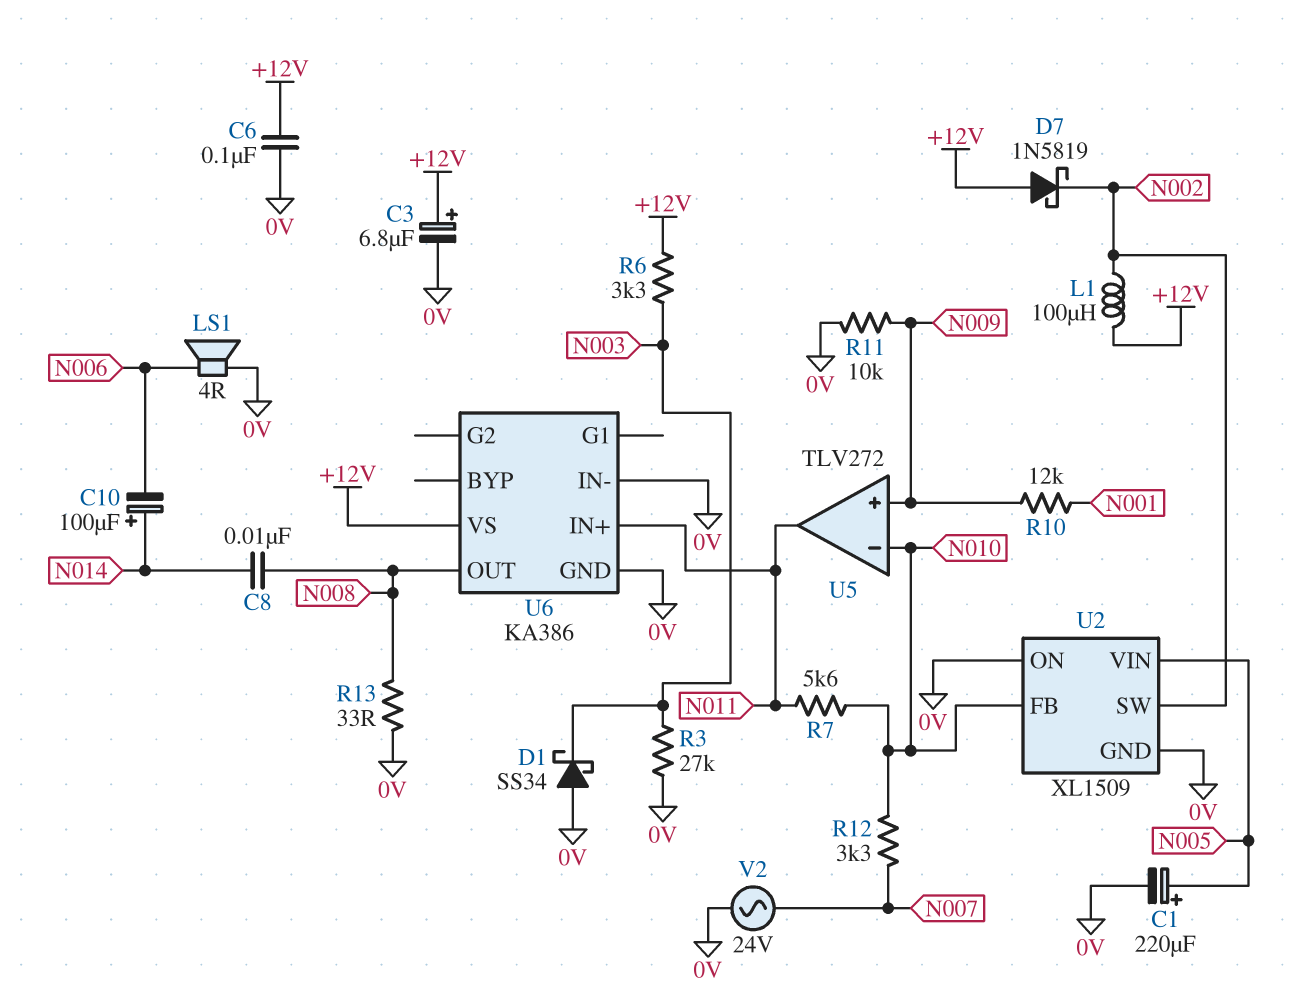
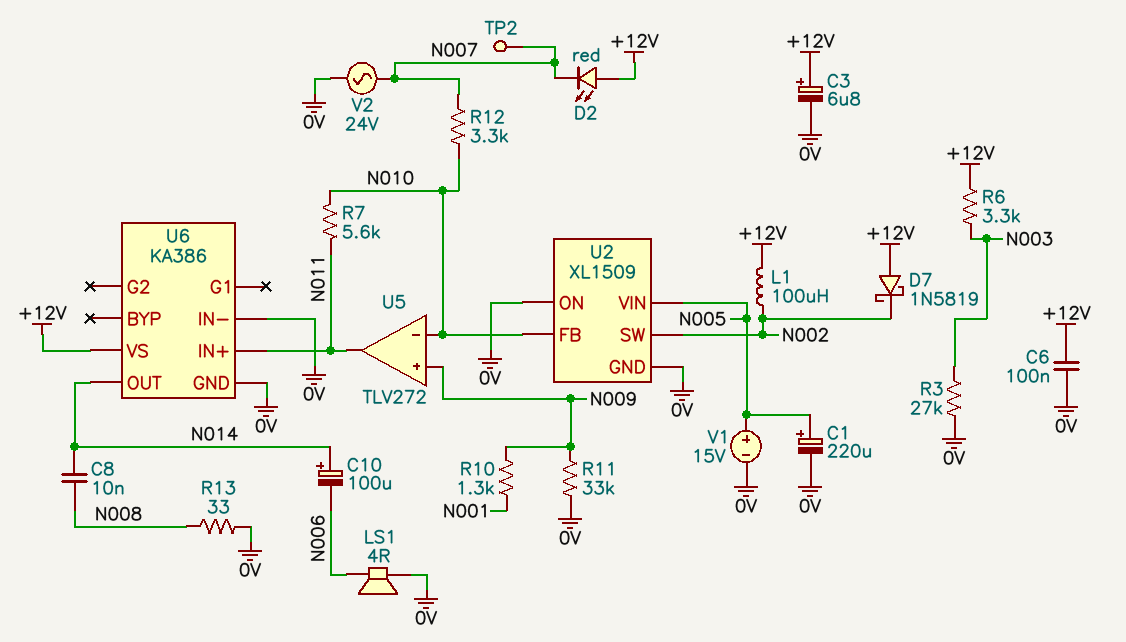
D1: schottky SS34 (A 0V, K N003) -> none
D2: none -> LED red (A +12V, K N007)
R10: 12k (N001, N009) -> 1.3k (N001, N009)
R11: 10k (0V, N009) -> 33k (0V, N009)
TP2: none -> test point (N007)
U6 pin OUT: N008 -> N014
V1: none -> 15V (plus N005, minus 0V)

